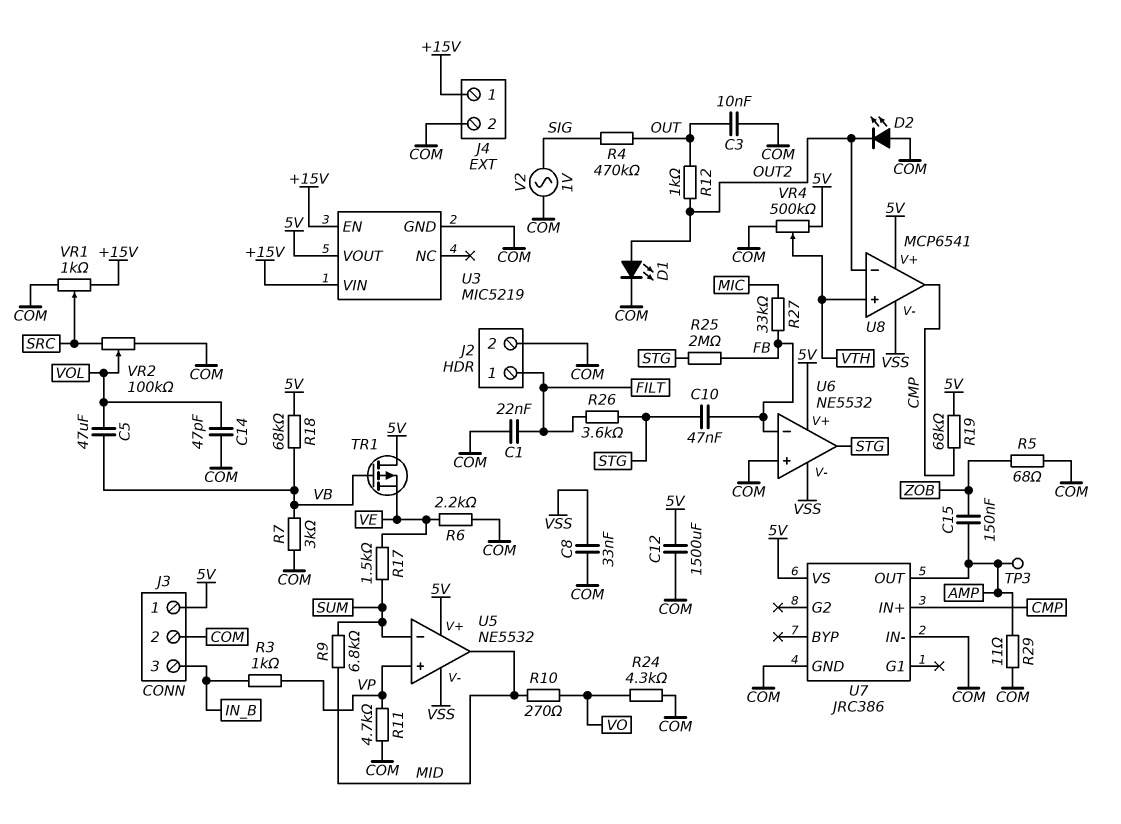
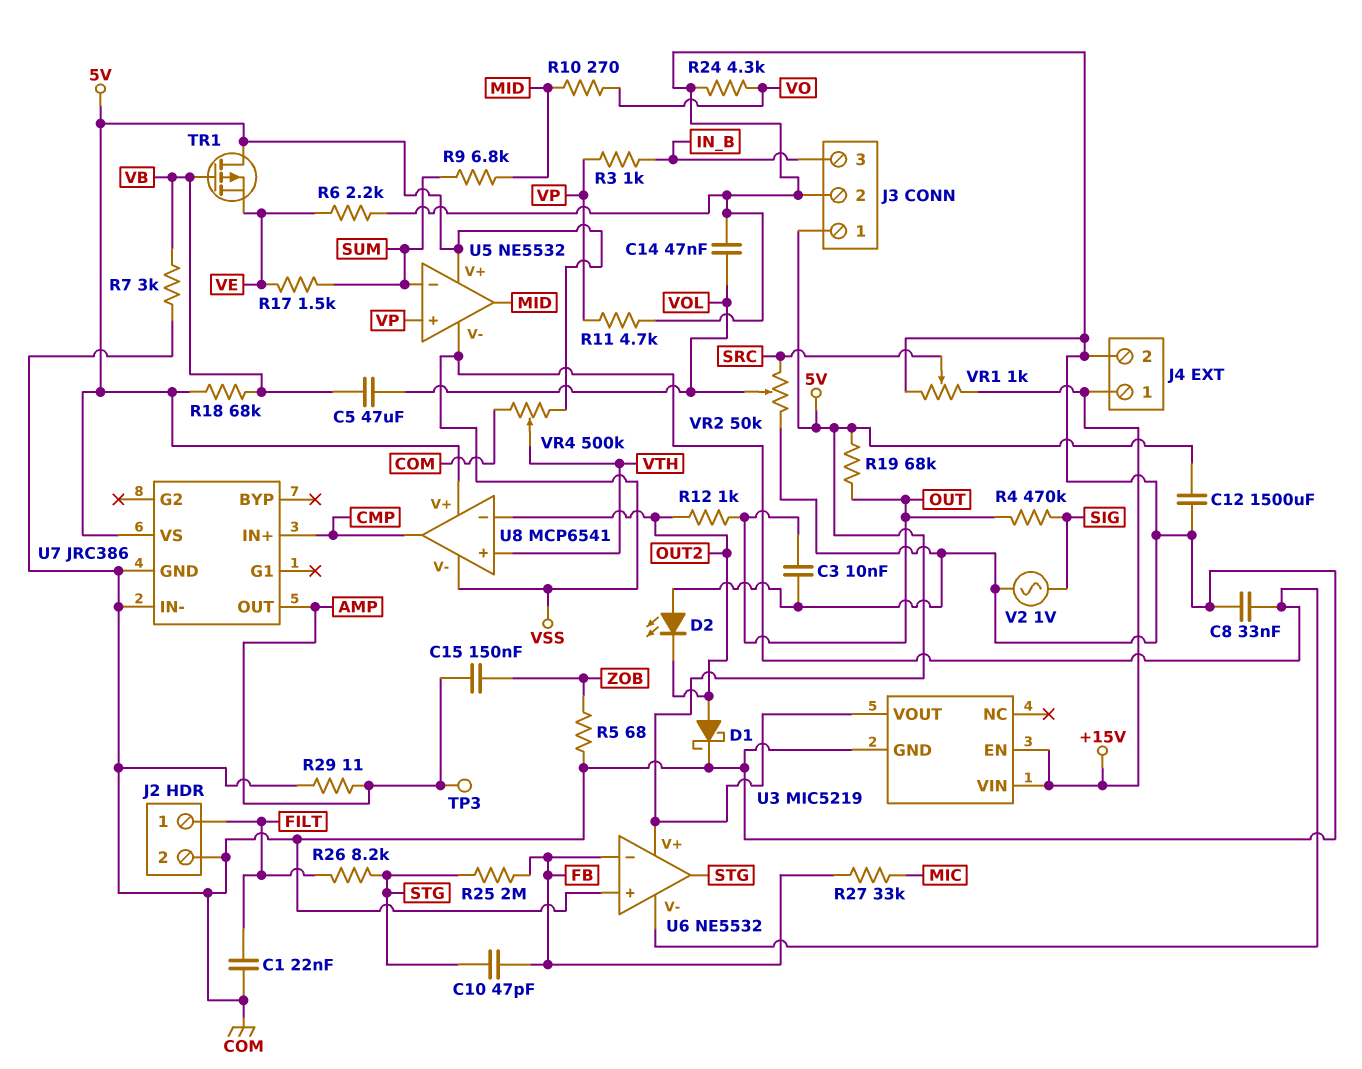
C10: 47nF (FB, STG) -> 47pF (FB, STG)
C14: 47pF (COM, VOL) -> 47nF (COM, VOL)
D1: LED (A OUT2, K COM) -> schottky (A OUT2, K COM)
R19: 68k (5V, CMP) -> 68k (5V, OUT)
R26: 3.6k (FILT, STG) -> 8.2k (FILT, STG)
VR2: 100k (COM, SRC, wiper VOL) -> 50k (COM, SRC, wiper VOL)

